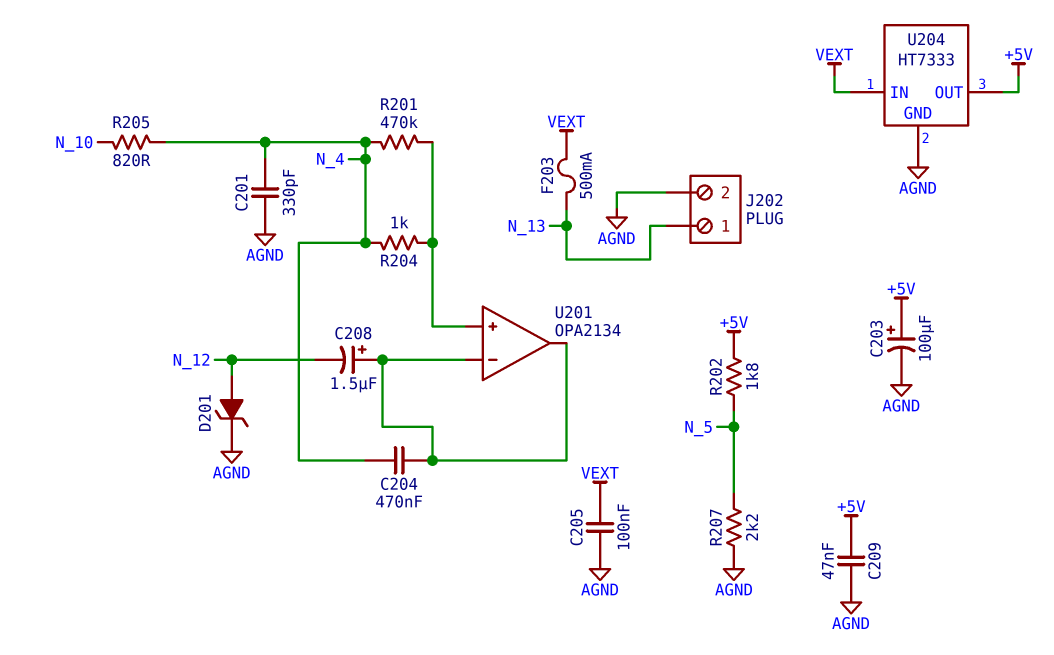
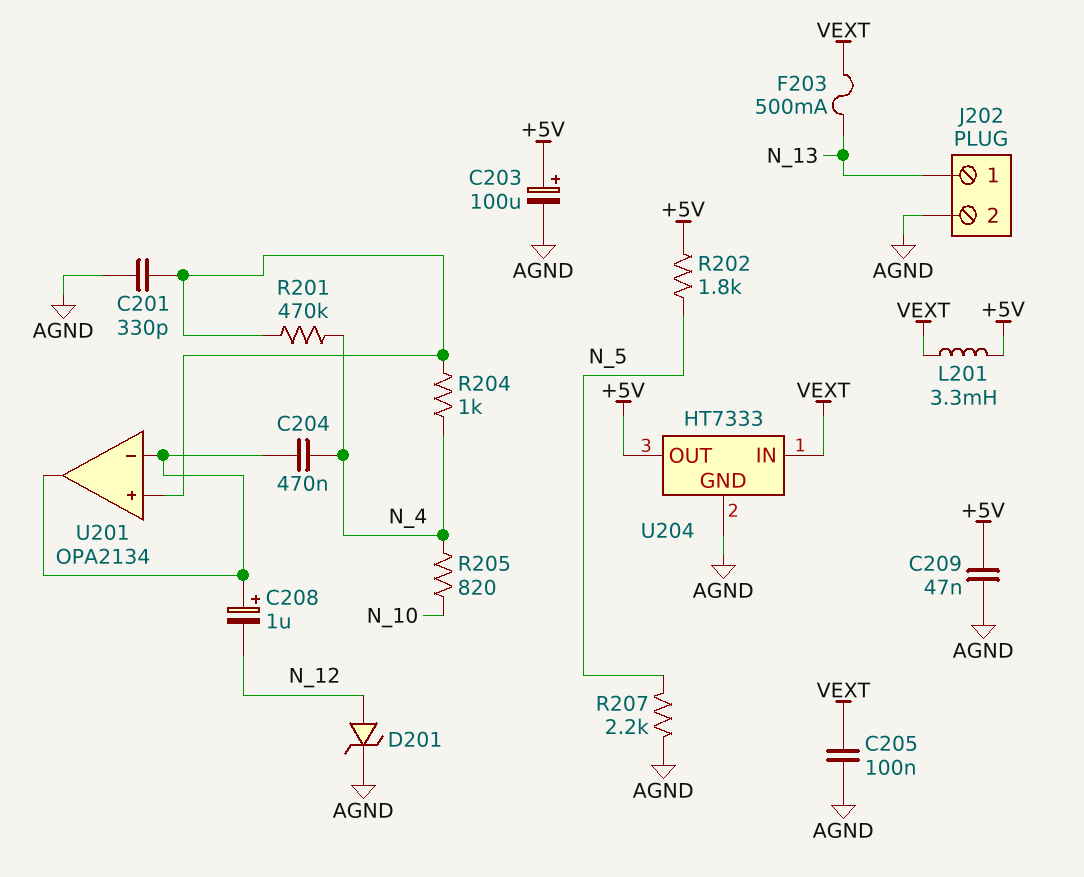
C201: 330pF (AGND, N_4) -> 330pF (AGND, U201/in+)
C208: 1.5uF (plus U201/in-, minus N_12) -> 1uF (plus U201/in-, minus N_12)
L201: none -> 3.3mH (+5V, VEXT)

